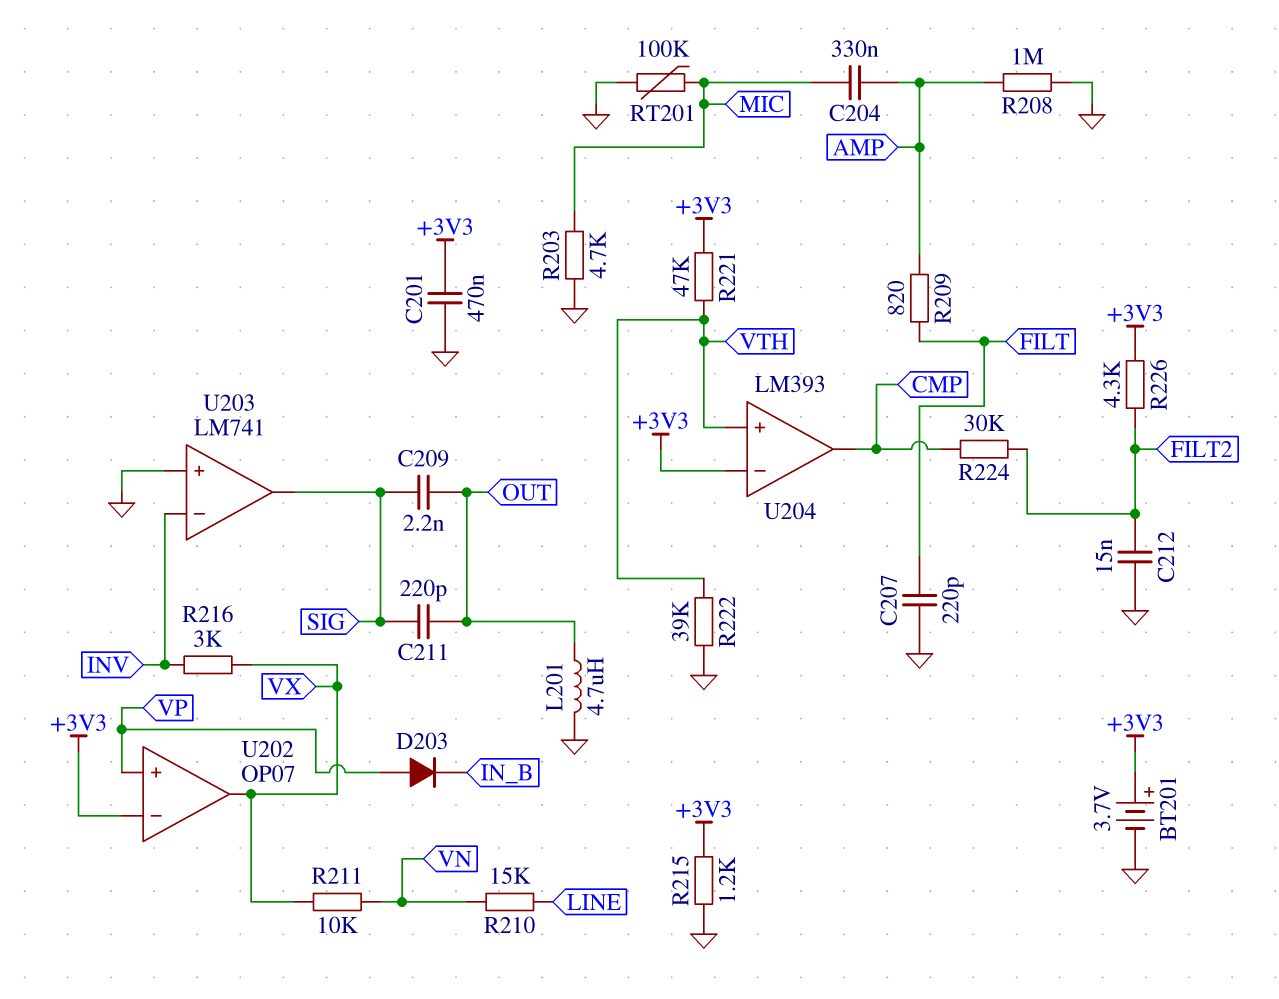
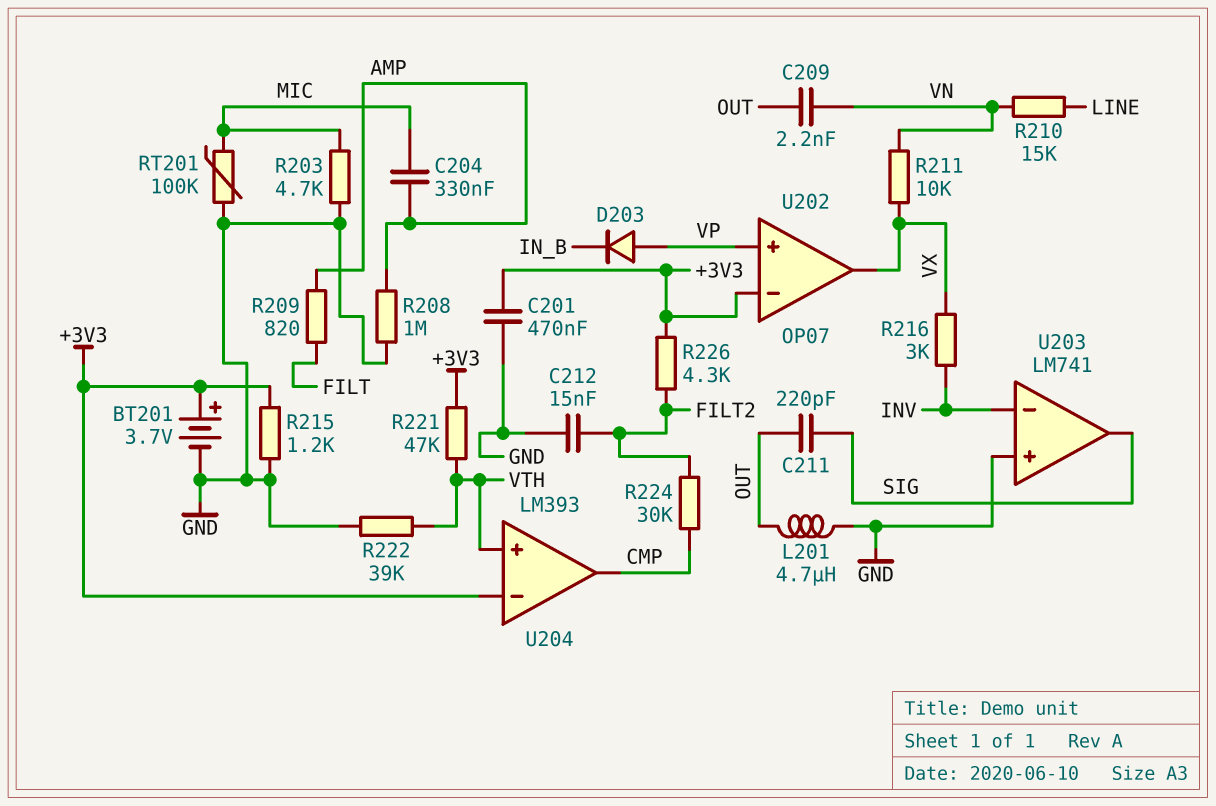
C207: 220pF (FILT, GND) -> none
C209: 2.2nF (OUT, SIG) -> 2.2nF (OUT, VN)

